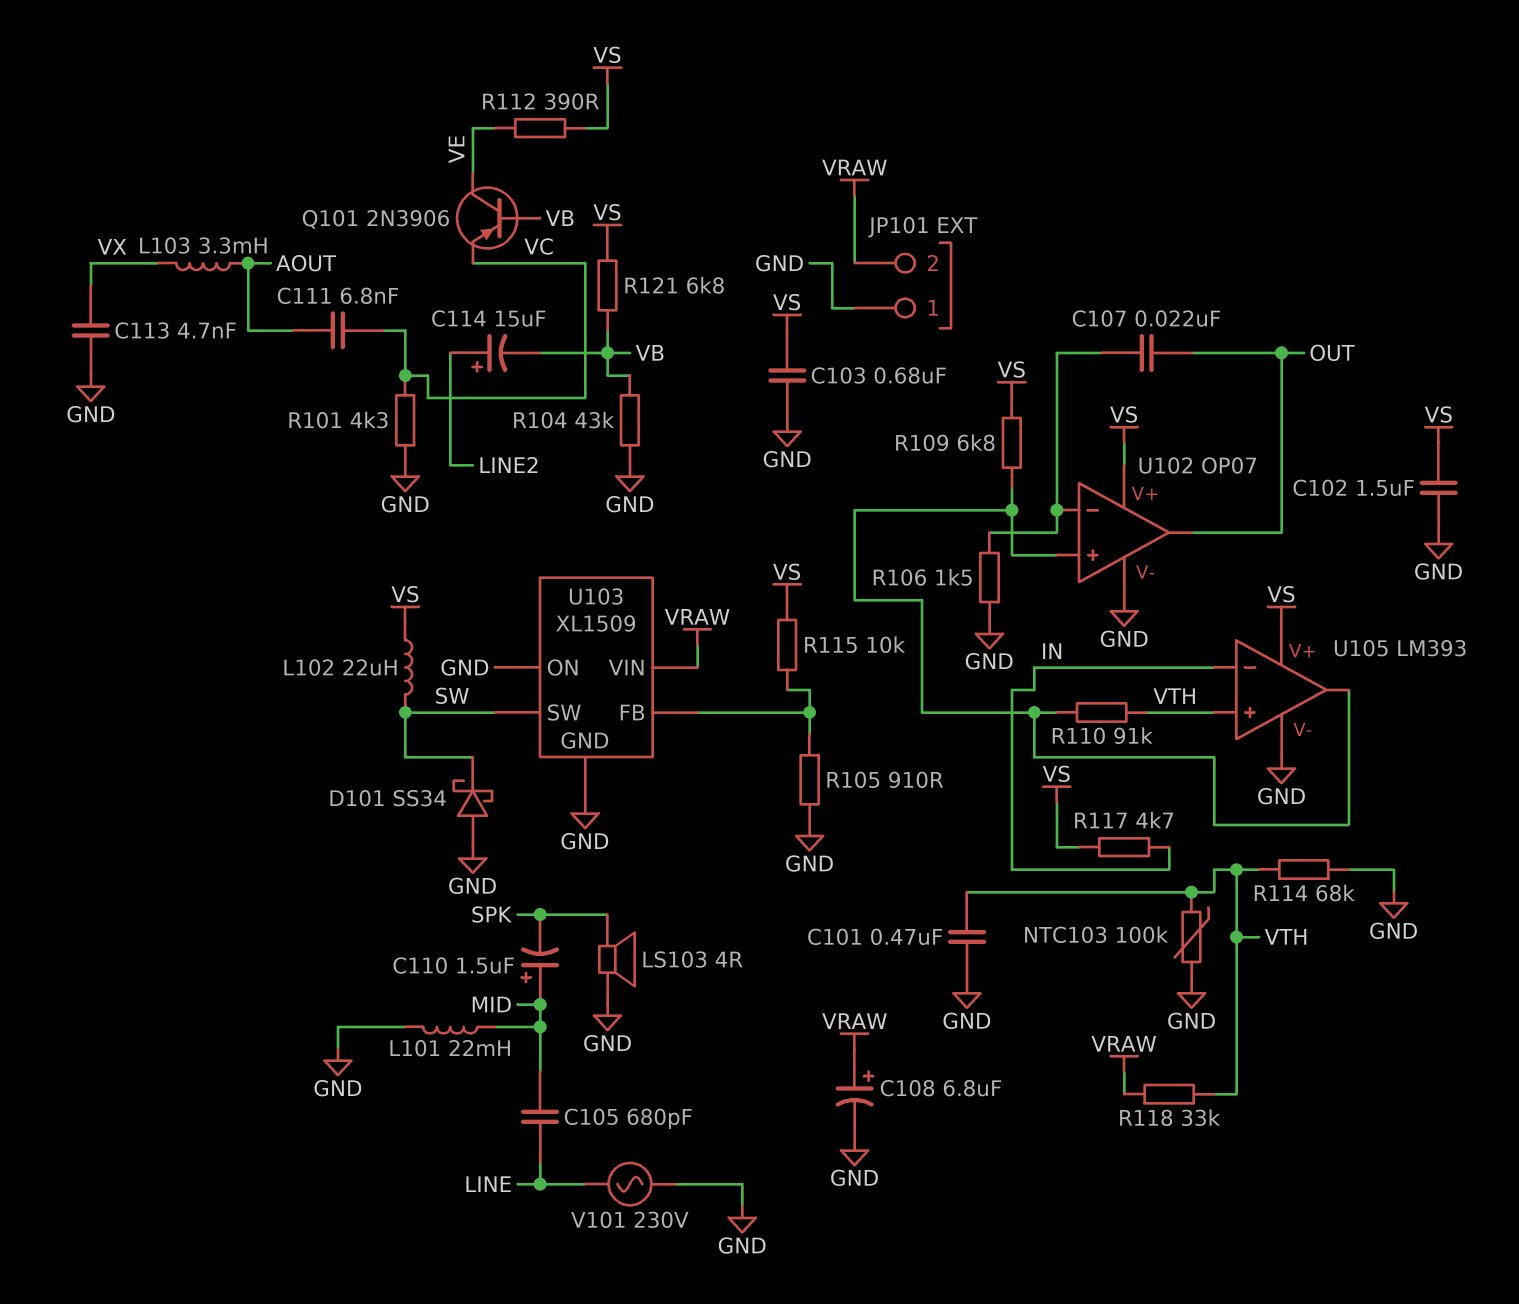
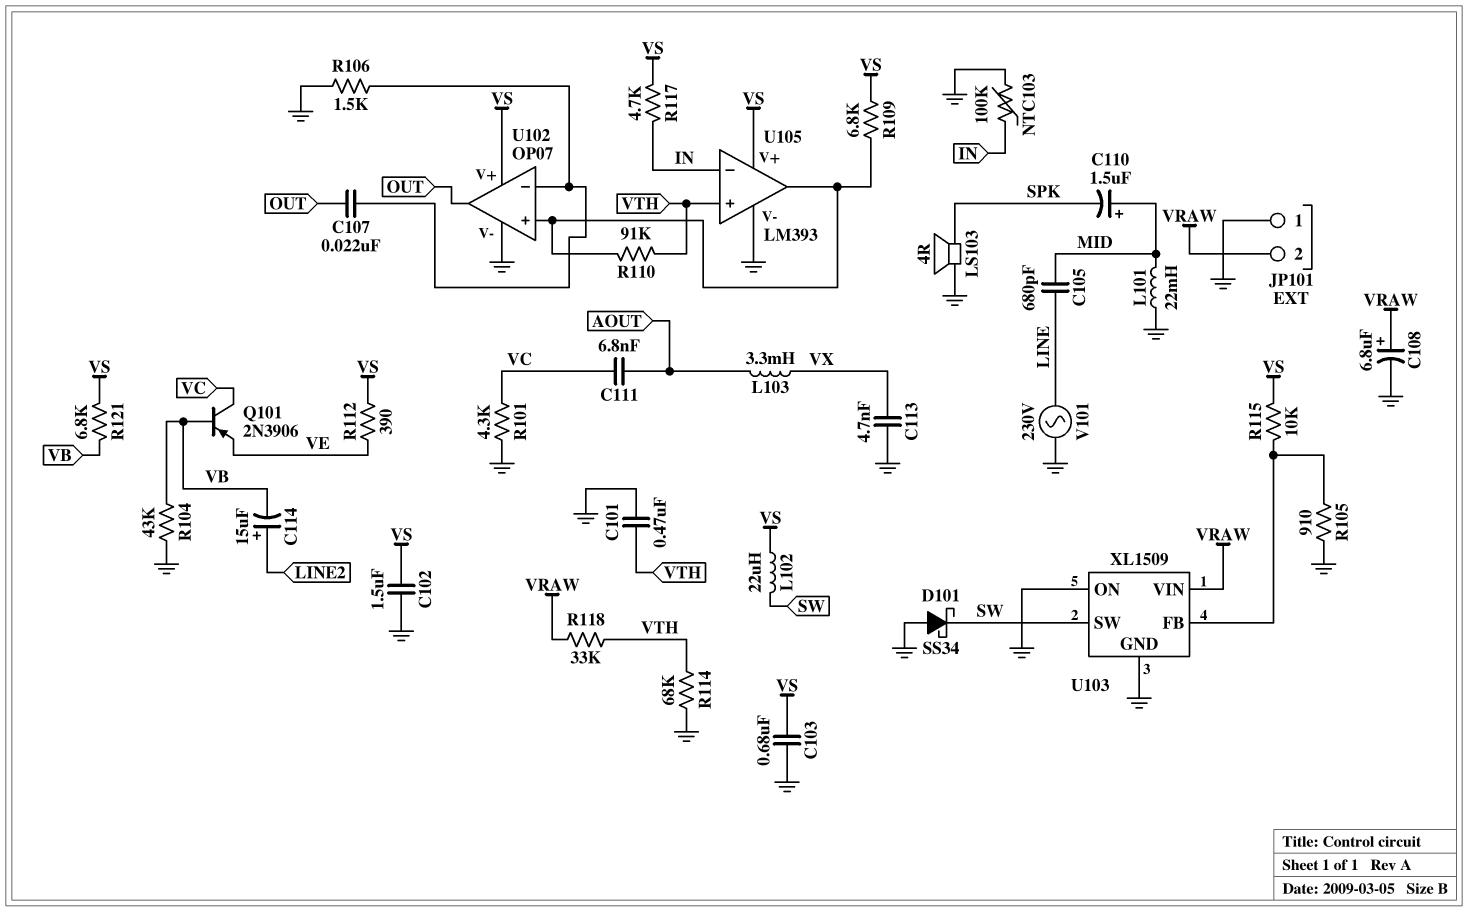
NTC103: 100k (GND, VTH) -> 100k (GND, IN)
Q101: PNP 2N3906 (B VB, C VE, E VC) -> PNP 2N3906 (B VB, C VC, E VE)

